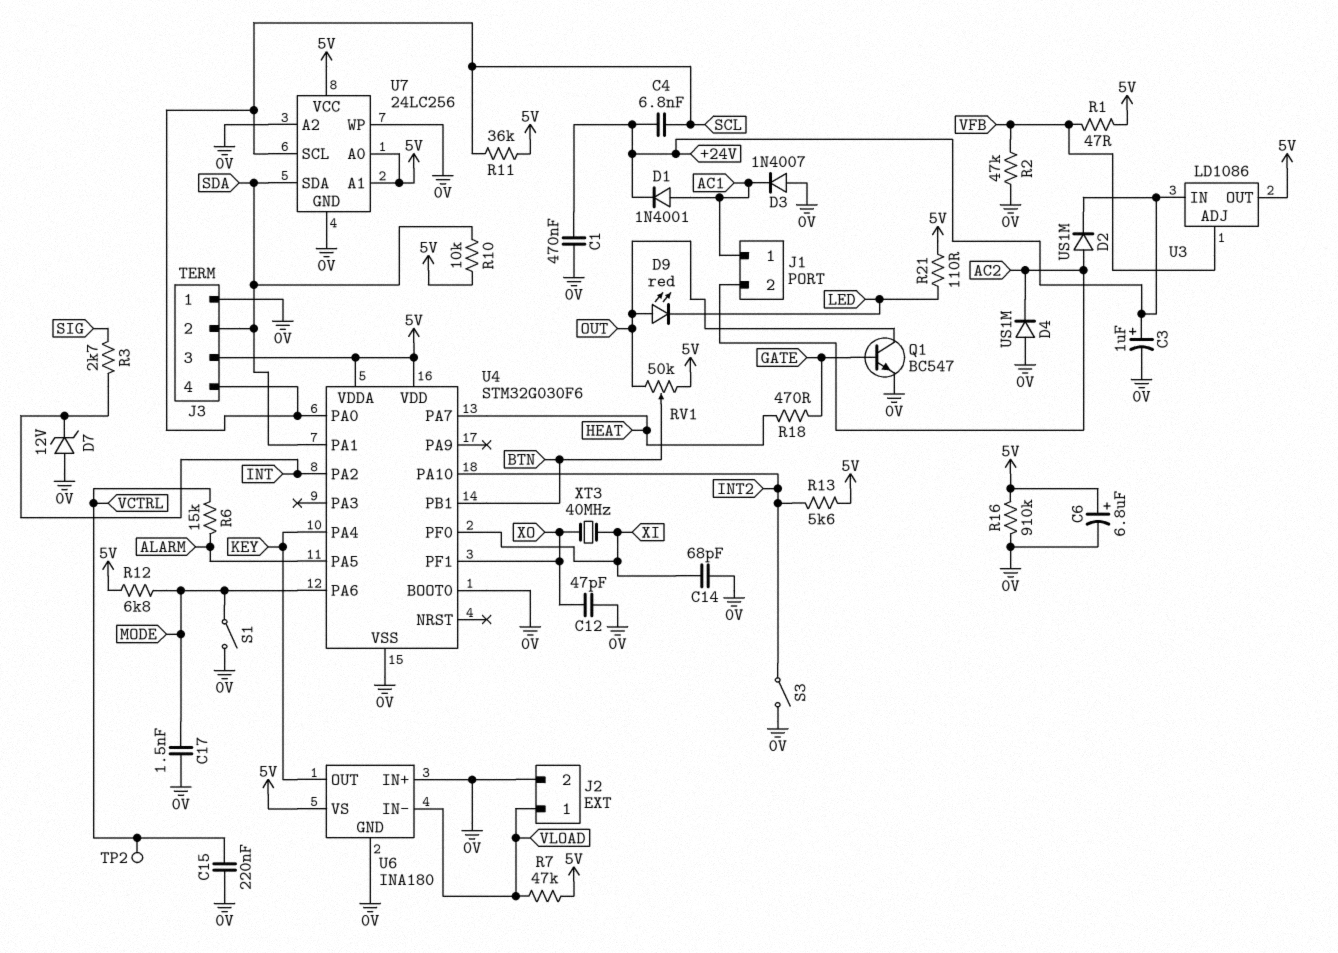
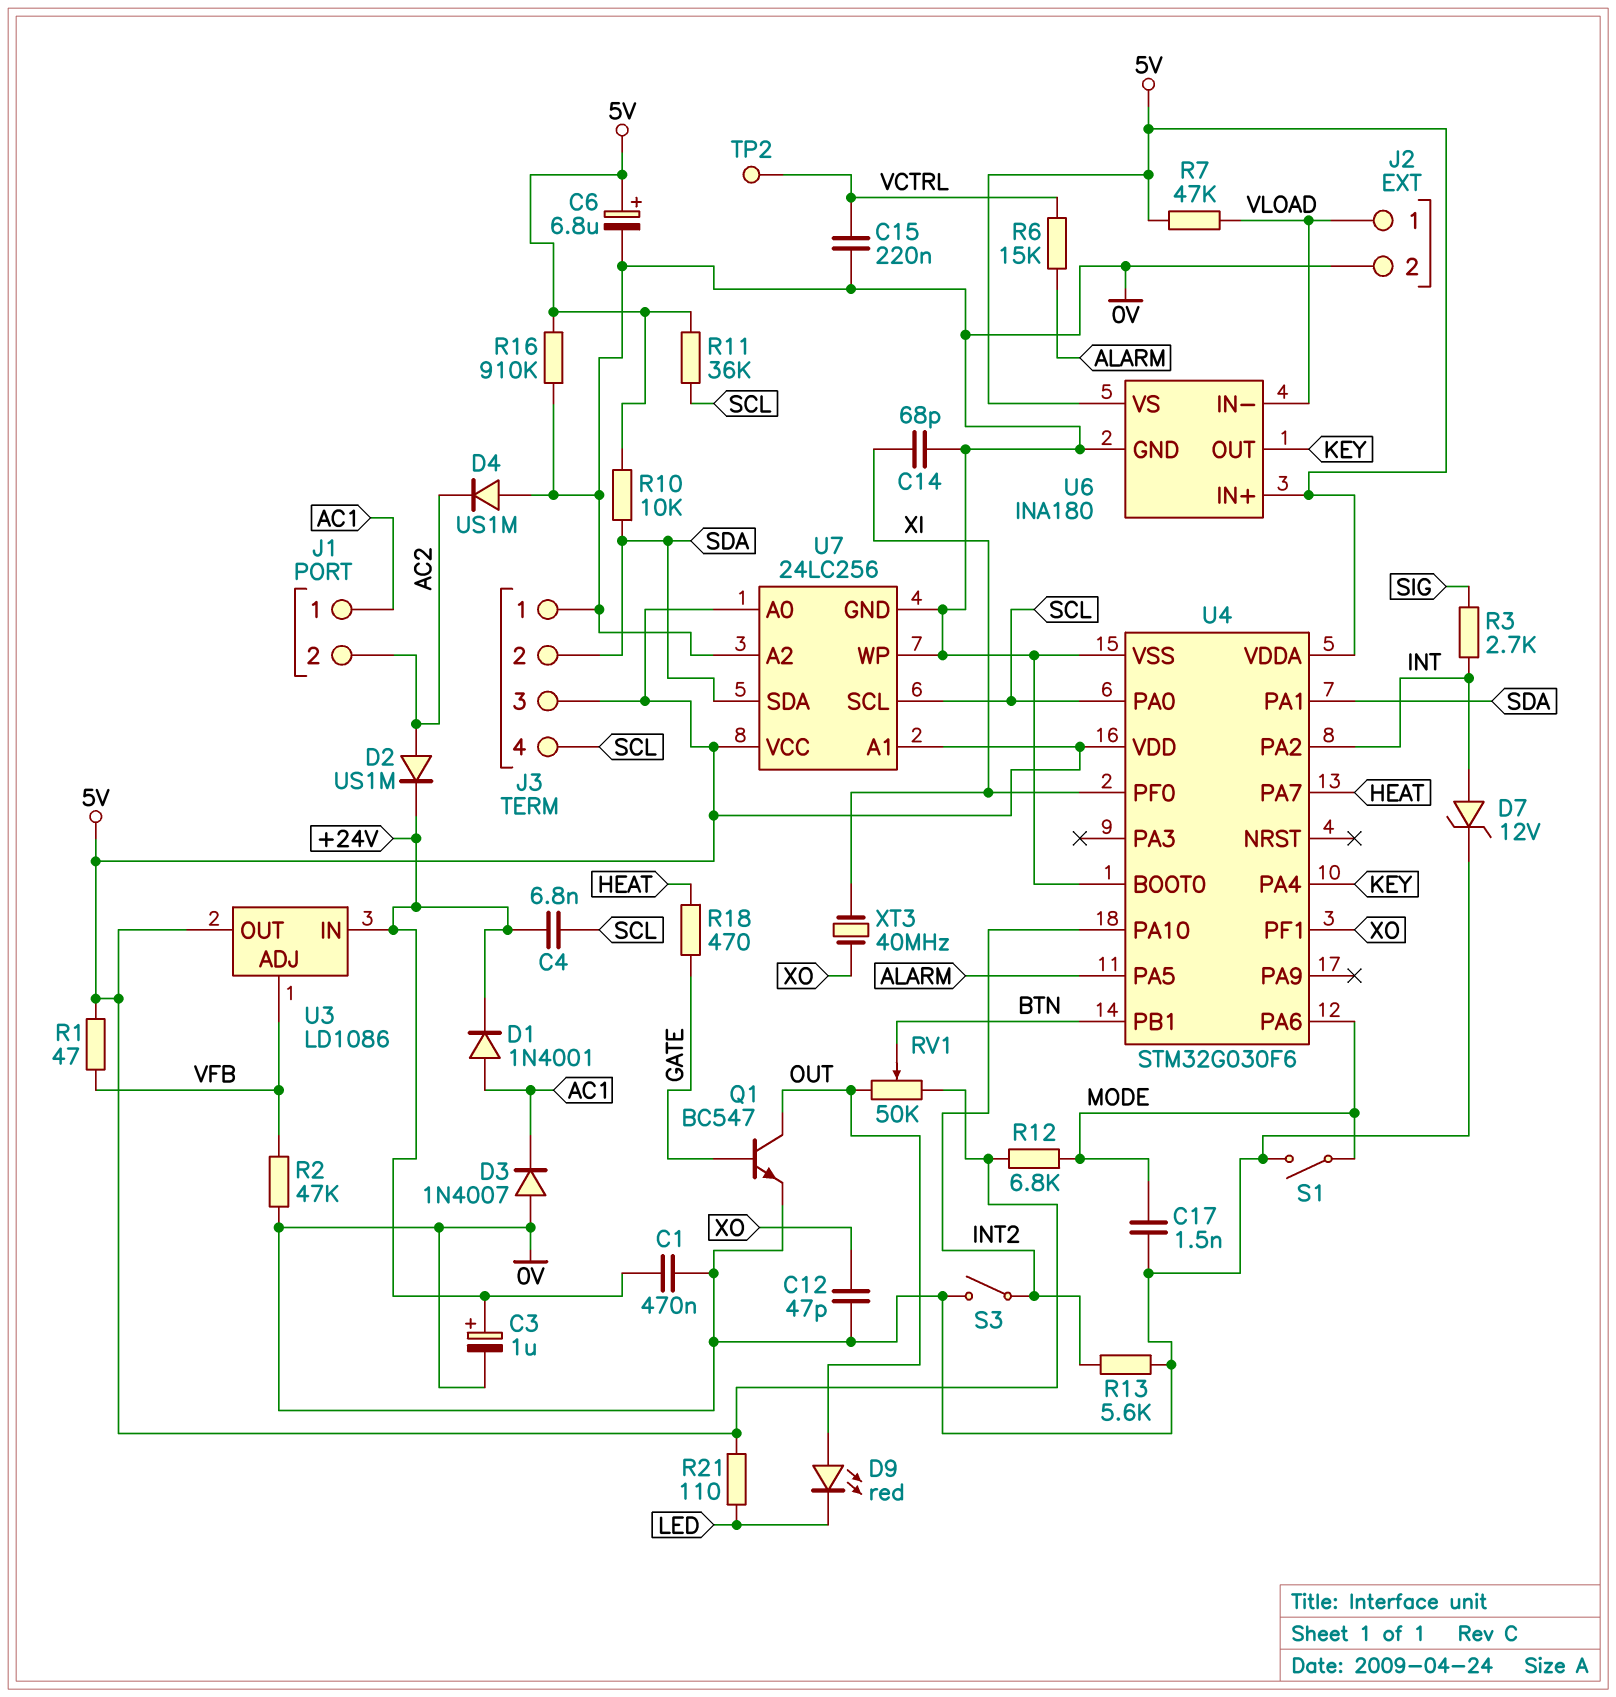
D7: zener 12V (A 0V, K INT) -> zener 12V (A INT, K 0V)
R13: 5.6k (5V, INT2) -> 5.6k (0V, INT2)
U6 pin IN+: 0V -> 5V

